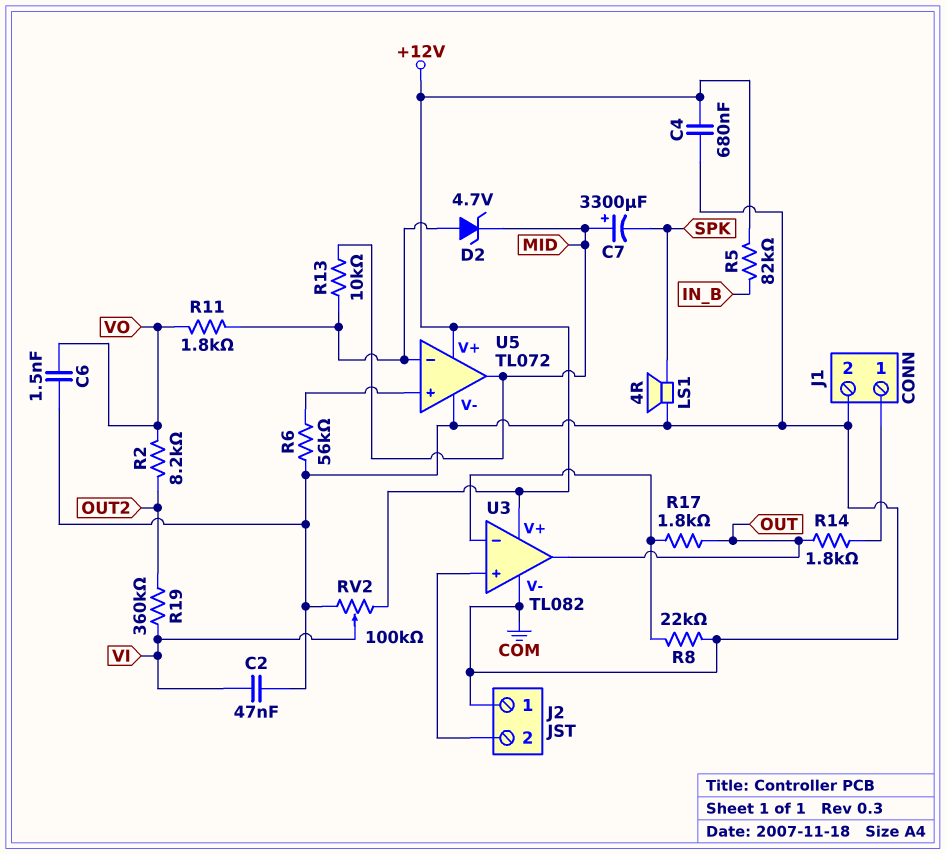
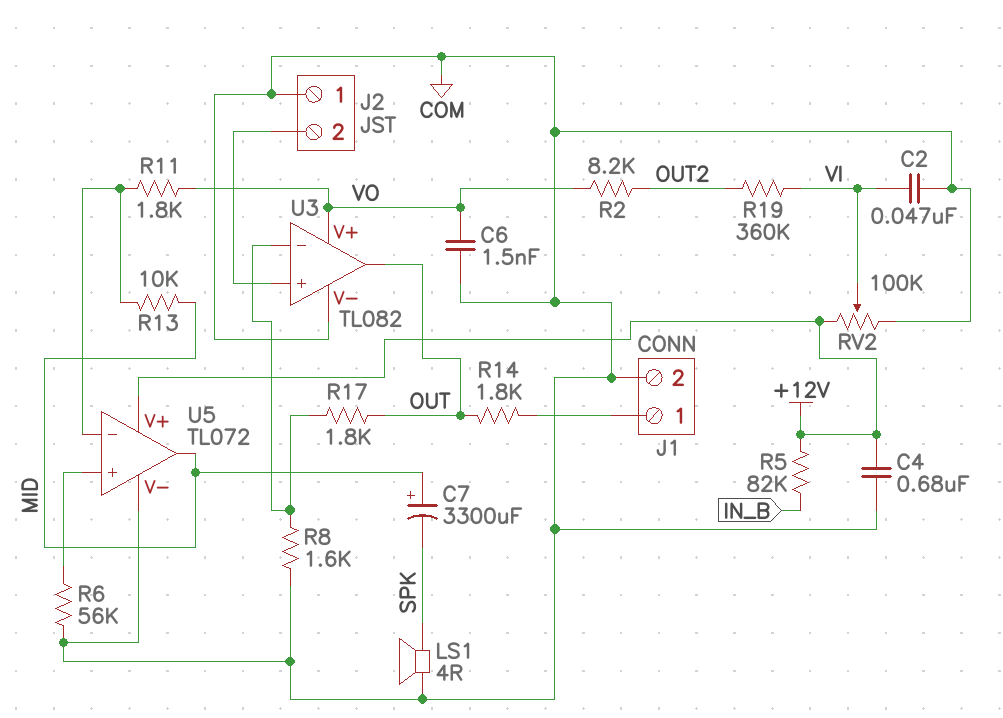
D2: zener 4.7V (A U5/in-, K MID) -> none
R8: 22k (COM, U3/in-) -> 1.6k (COM, U3/in-)
U3 pin V+: +12V -> VO

